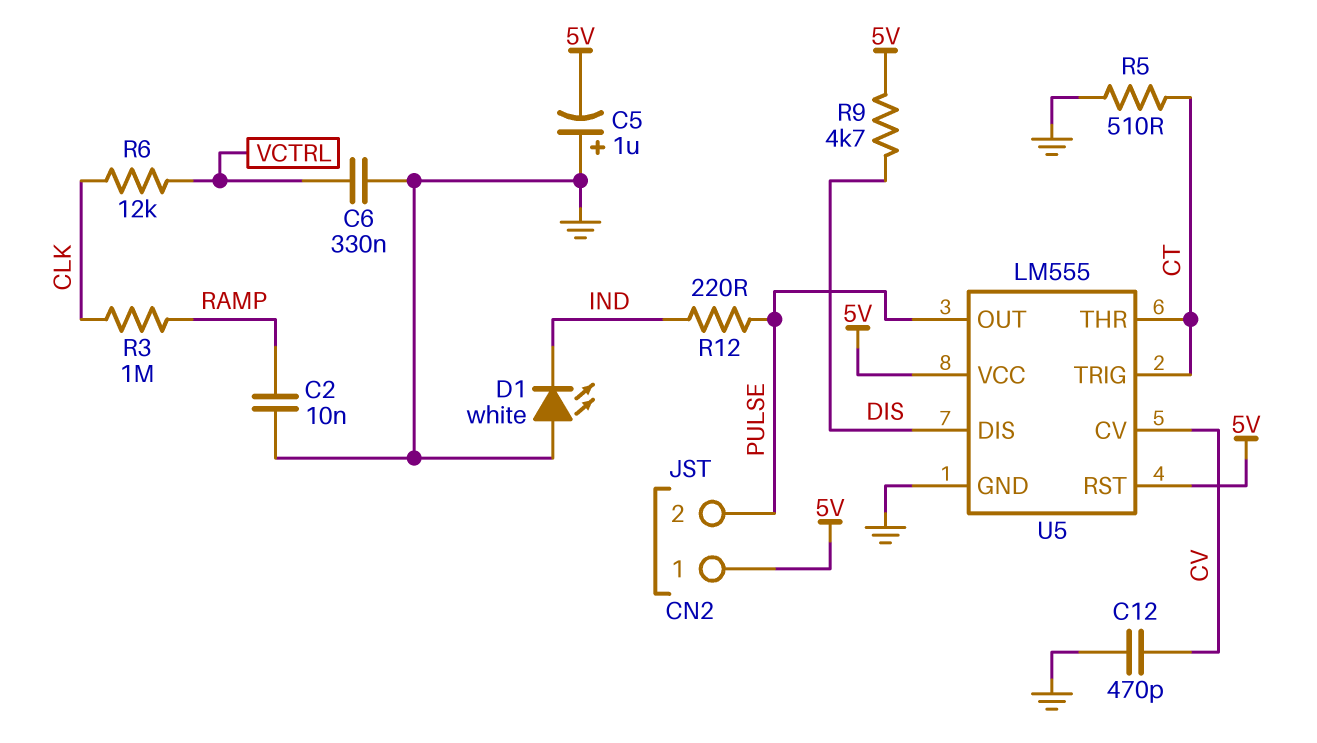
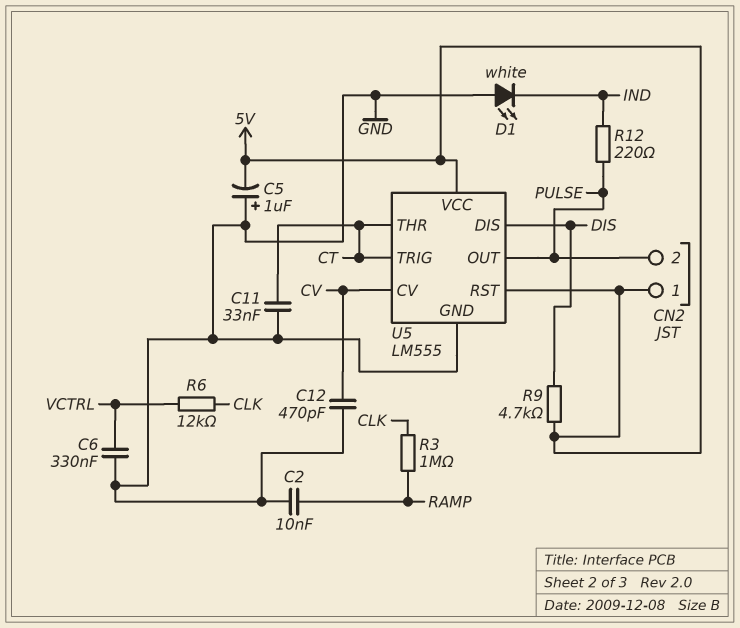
C11: none -> 33nF (CT, GND)
R5: 510 (CT, GND) -> none

